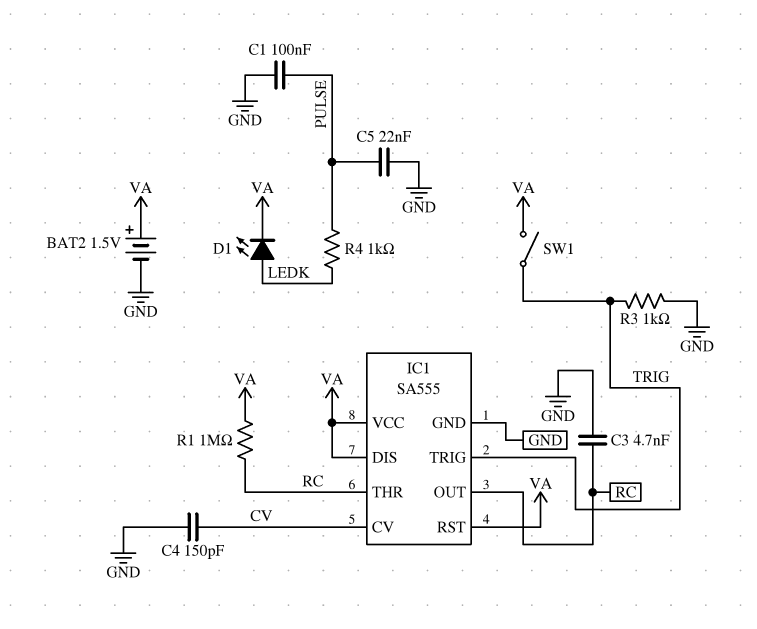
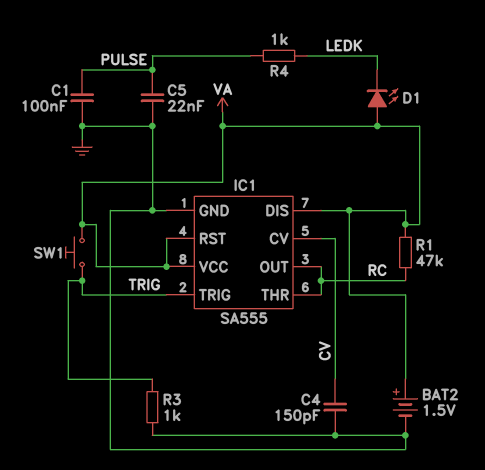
C3: 4.7nF (GND, RC) -> none
D1: LED (A LEDK, K VA) -> LED (A VA, K LEDK)
R1: 1M (RC, VA) -> 47k (RC, VA)
SW1: switch (TRIG, VA) -> button (TRIG, VA)

